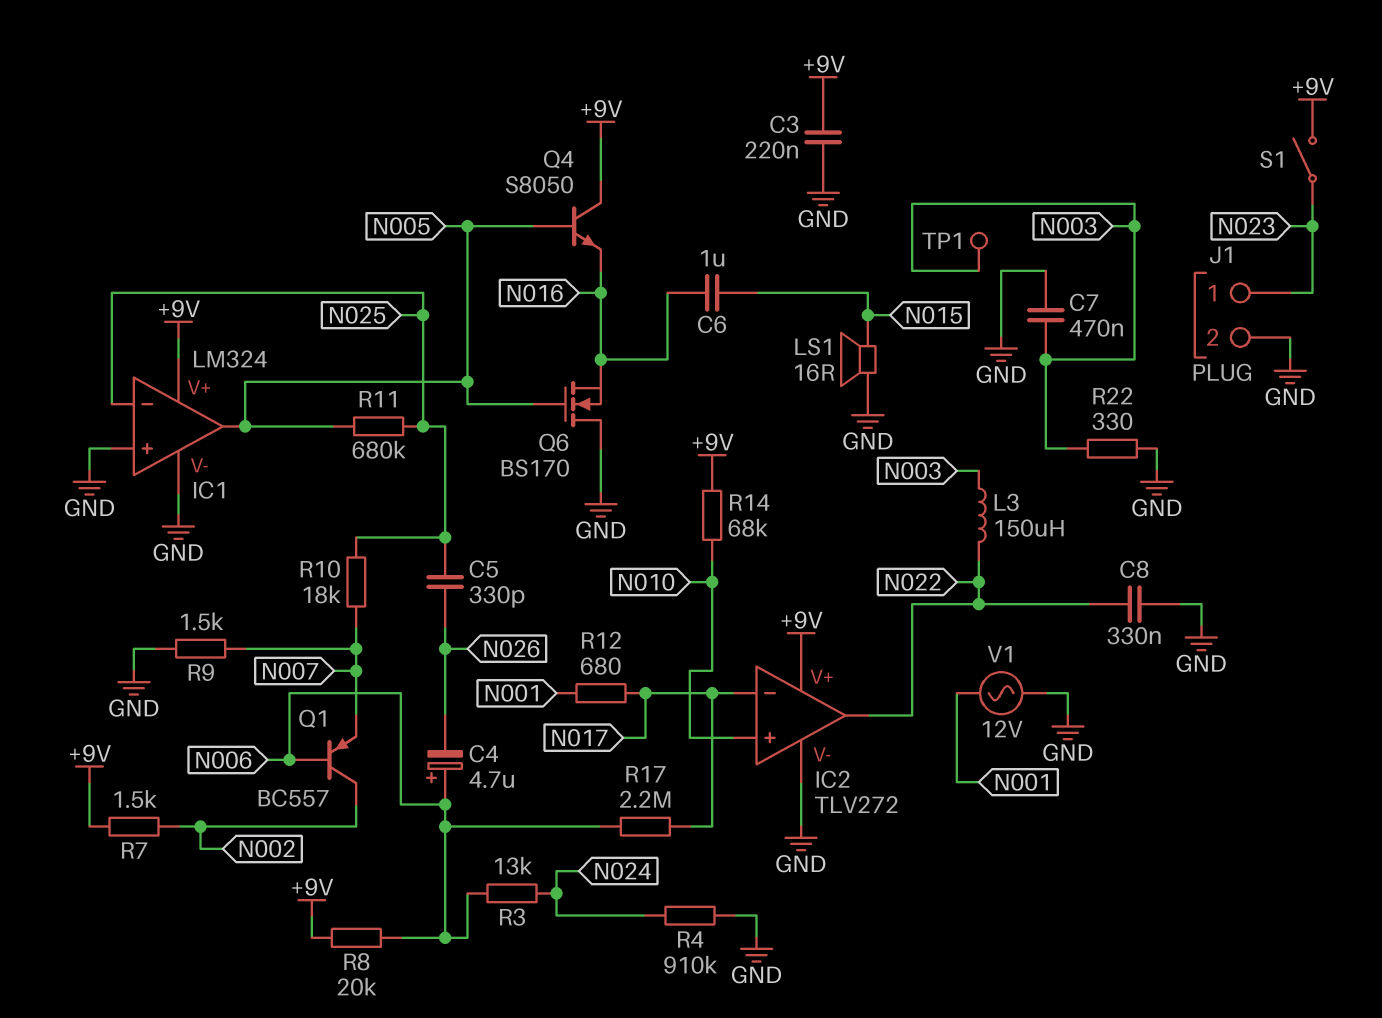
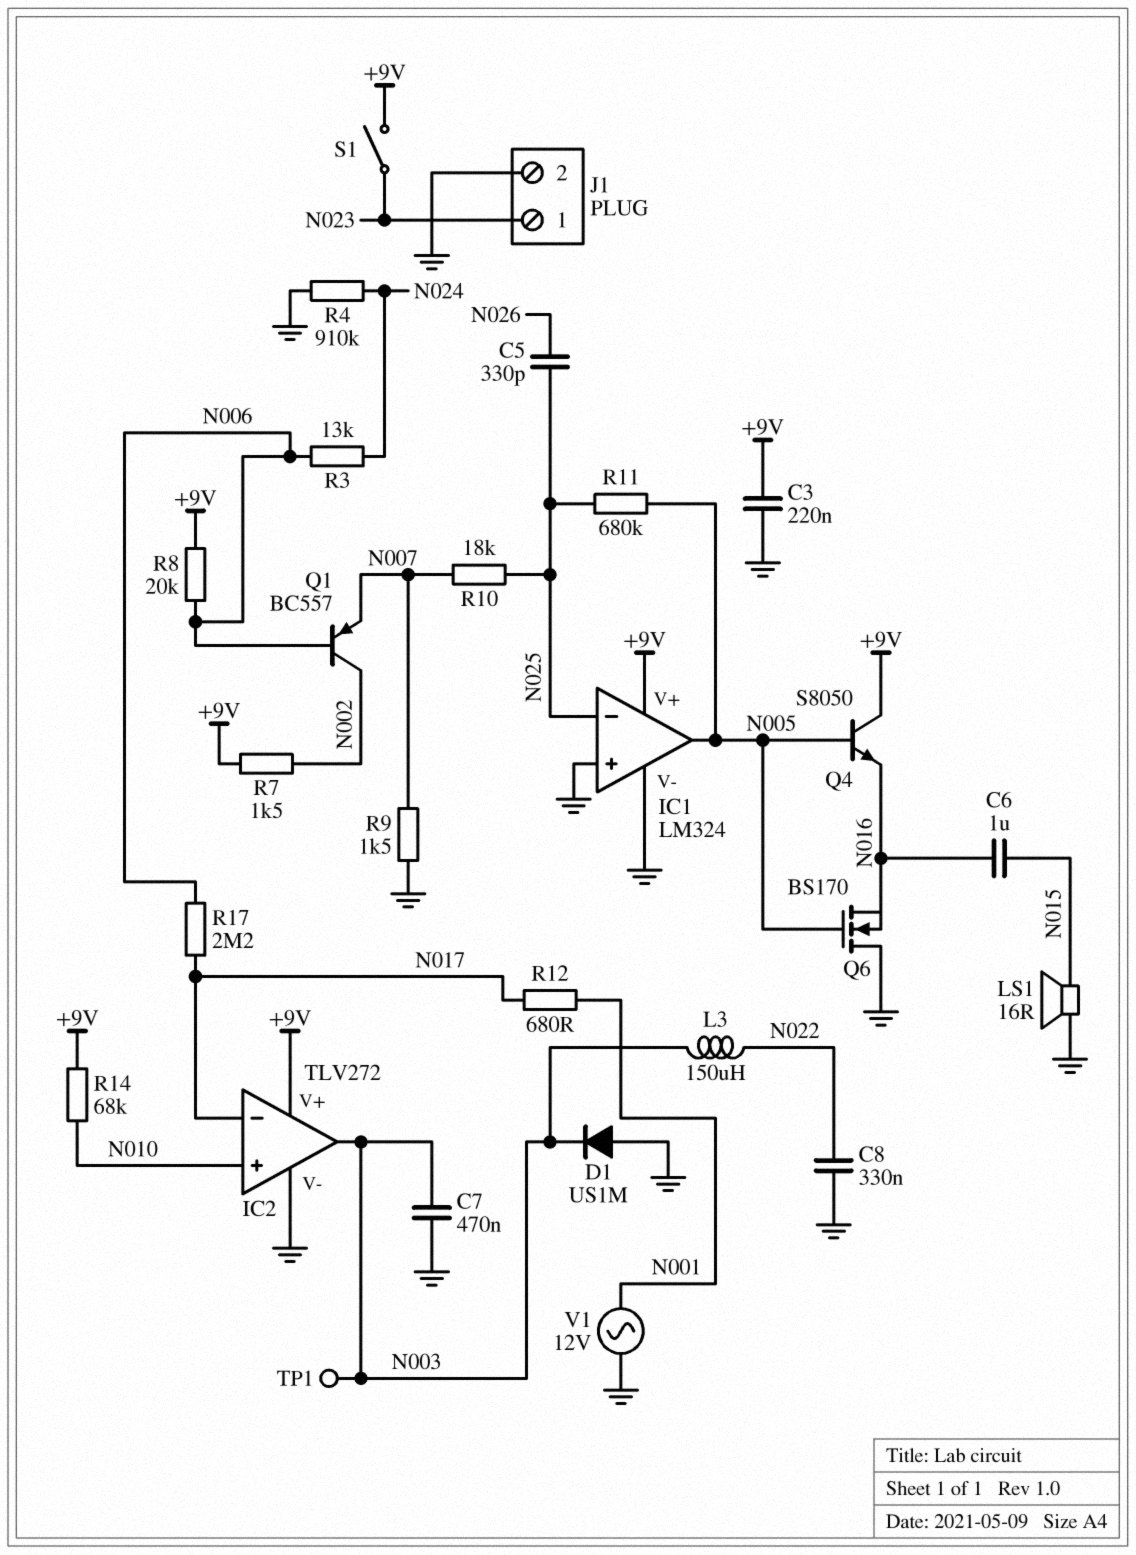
C4: 4.7uF (plus N006, minus N026) -> none
D1: none -> diode US1M (A GND, K N003)
IC2 pin out: N022 -> N003
R22: 330 (GND, N003) -> none

